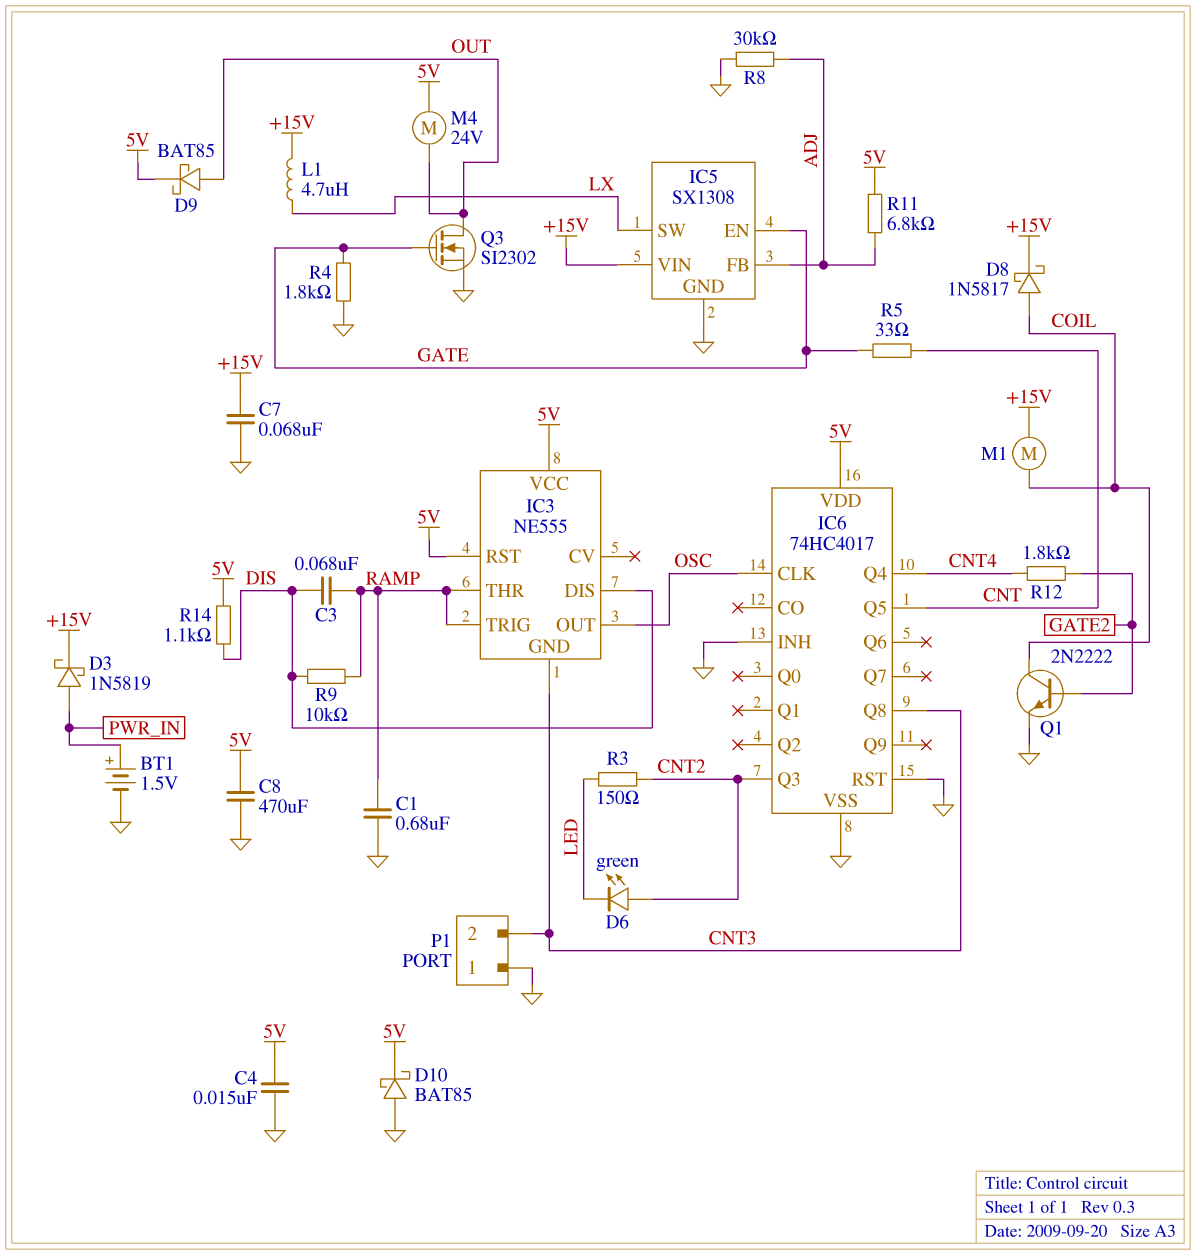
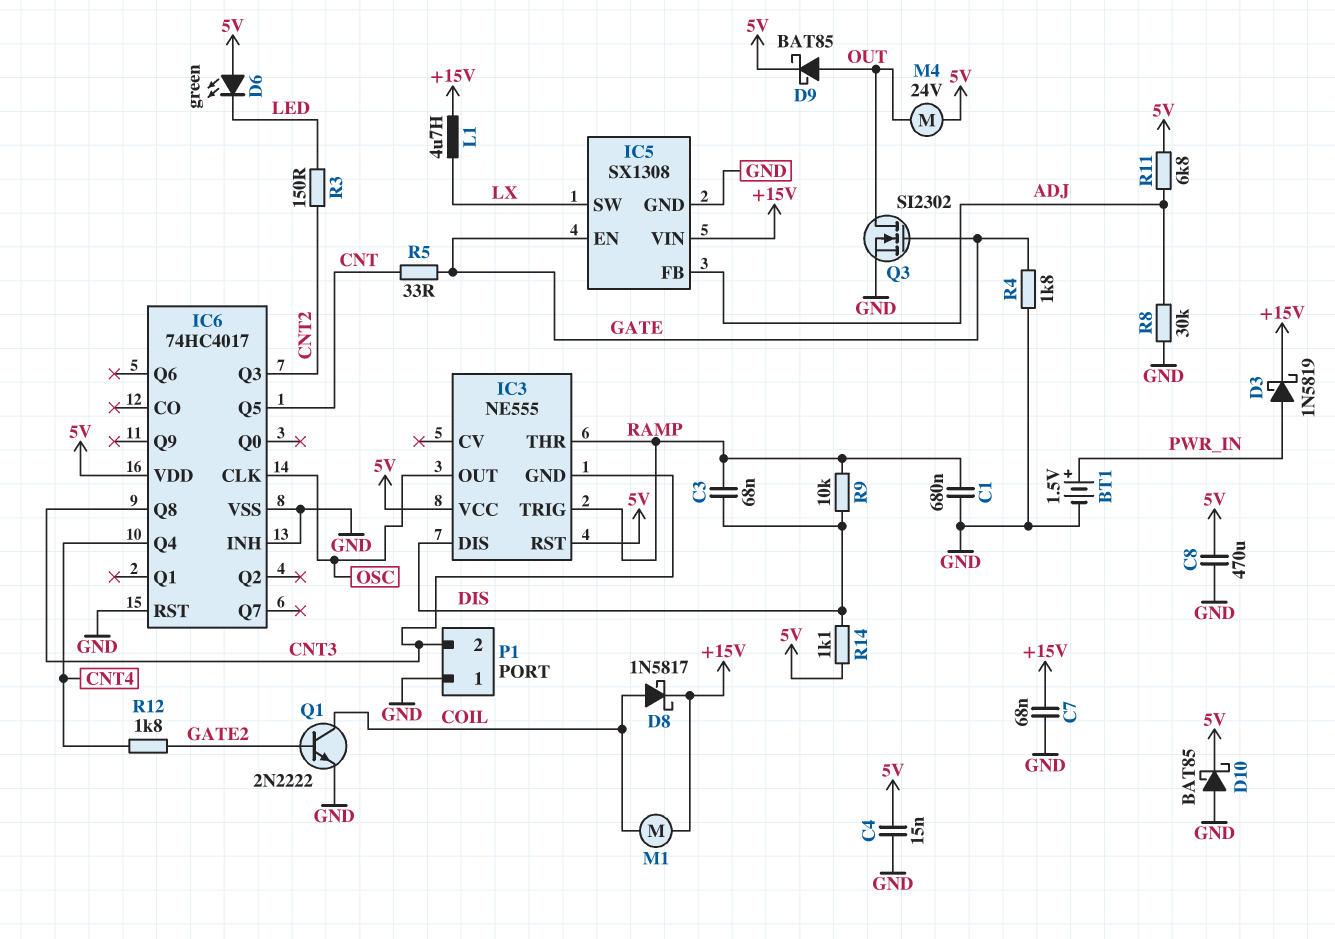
D6: LED green (A CNT2, K LED) -> LED green (A 5V, K LED)

